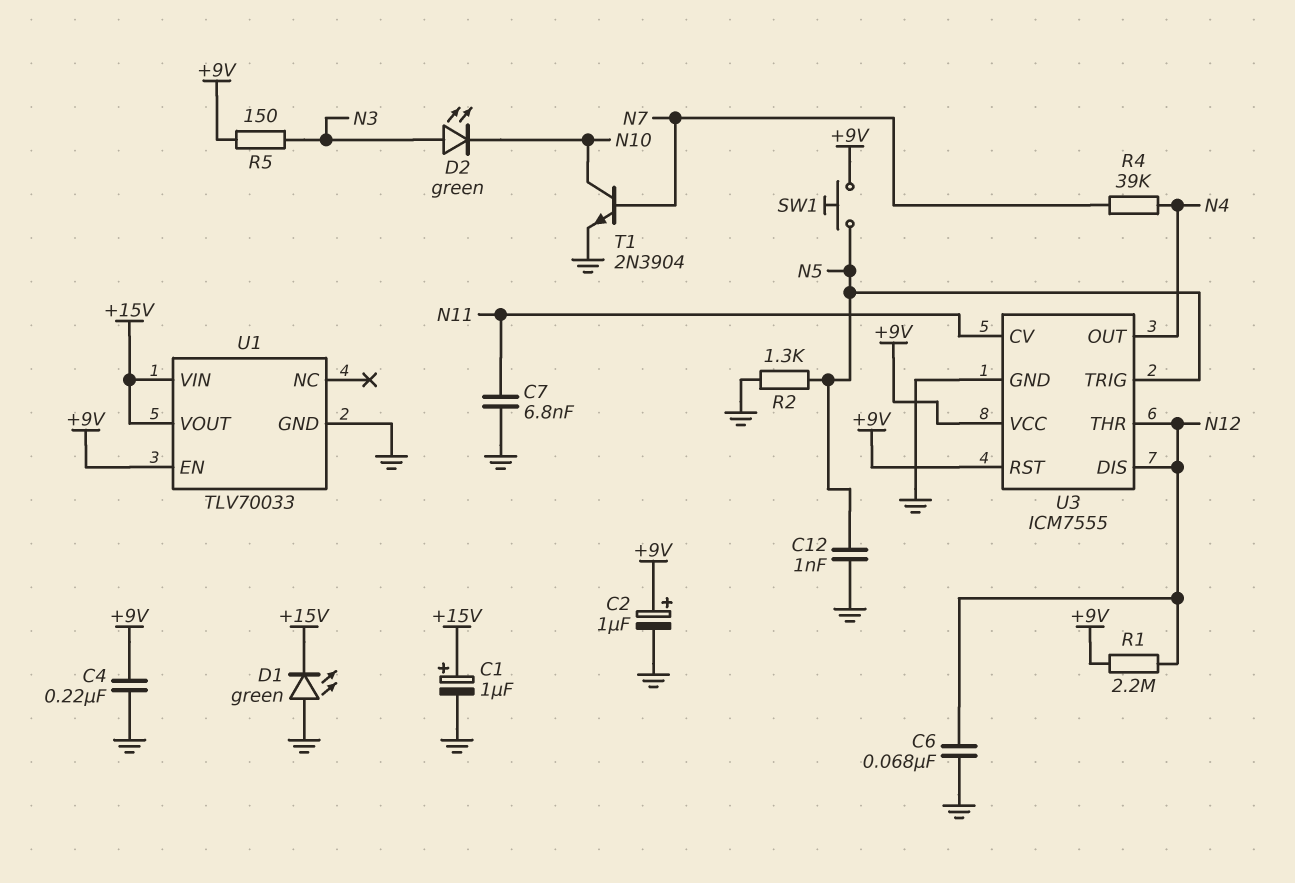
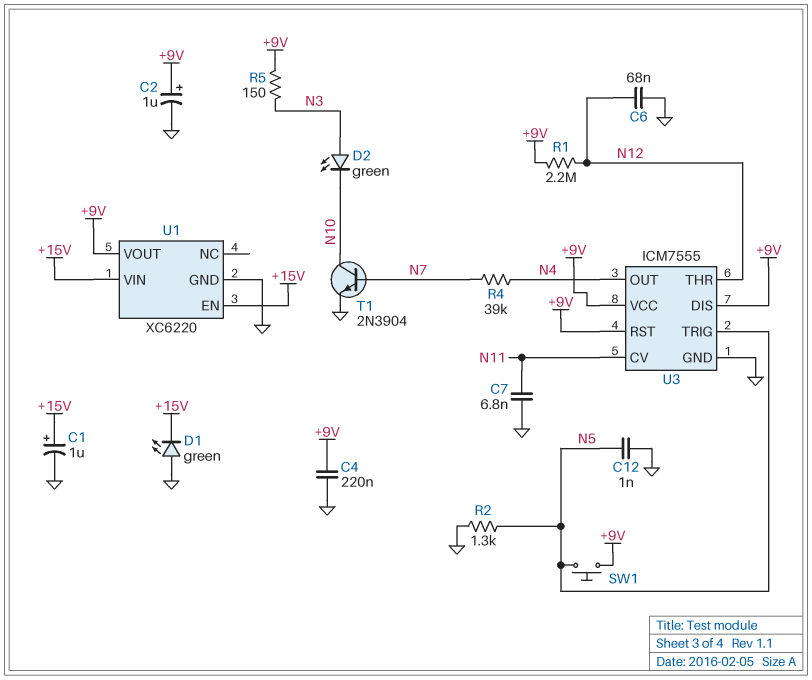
U1: TLV70033 -> XC6220
U1 pin EN: +9V -> +15V
U1 pin VOUT: +15V -> +9V
U3 pin DIS: N12 -> +9V

